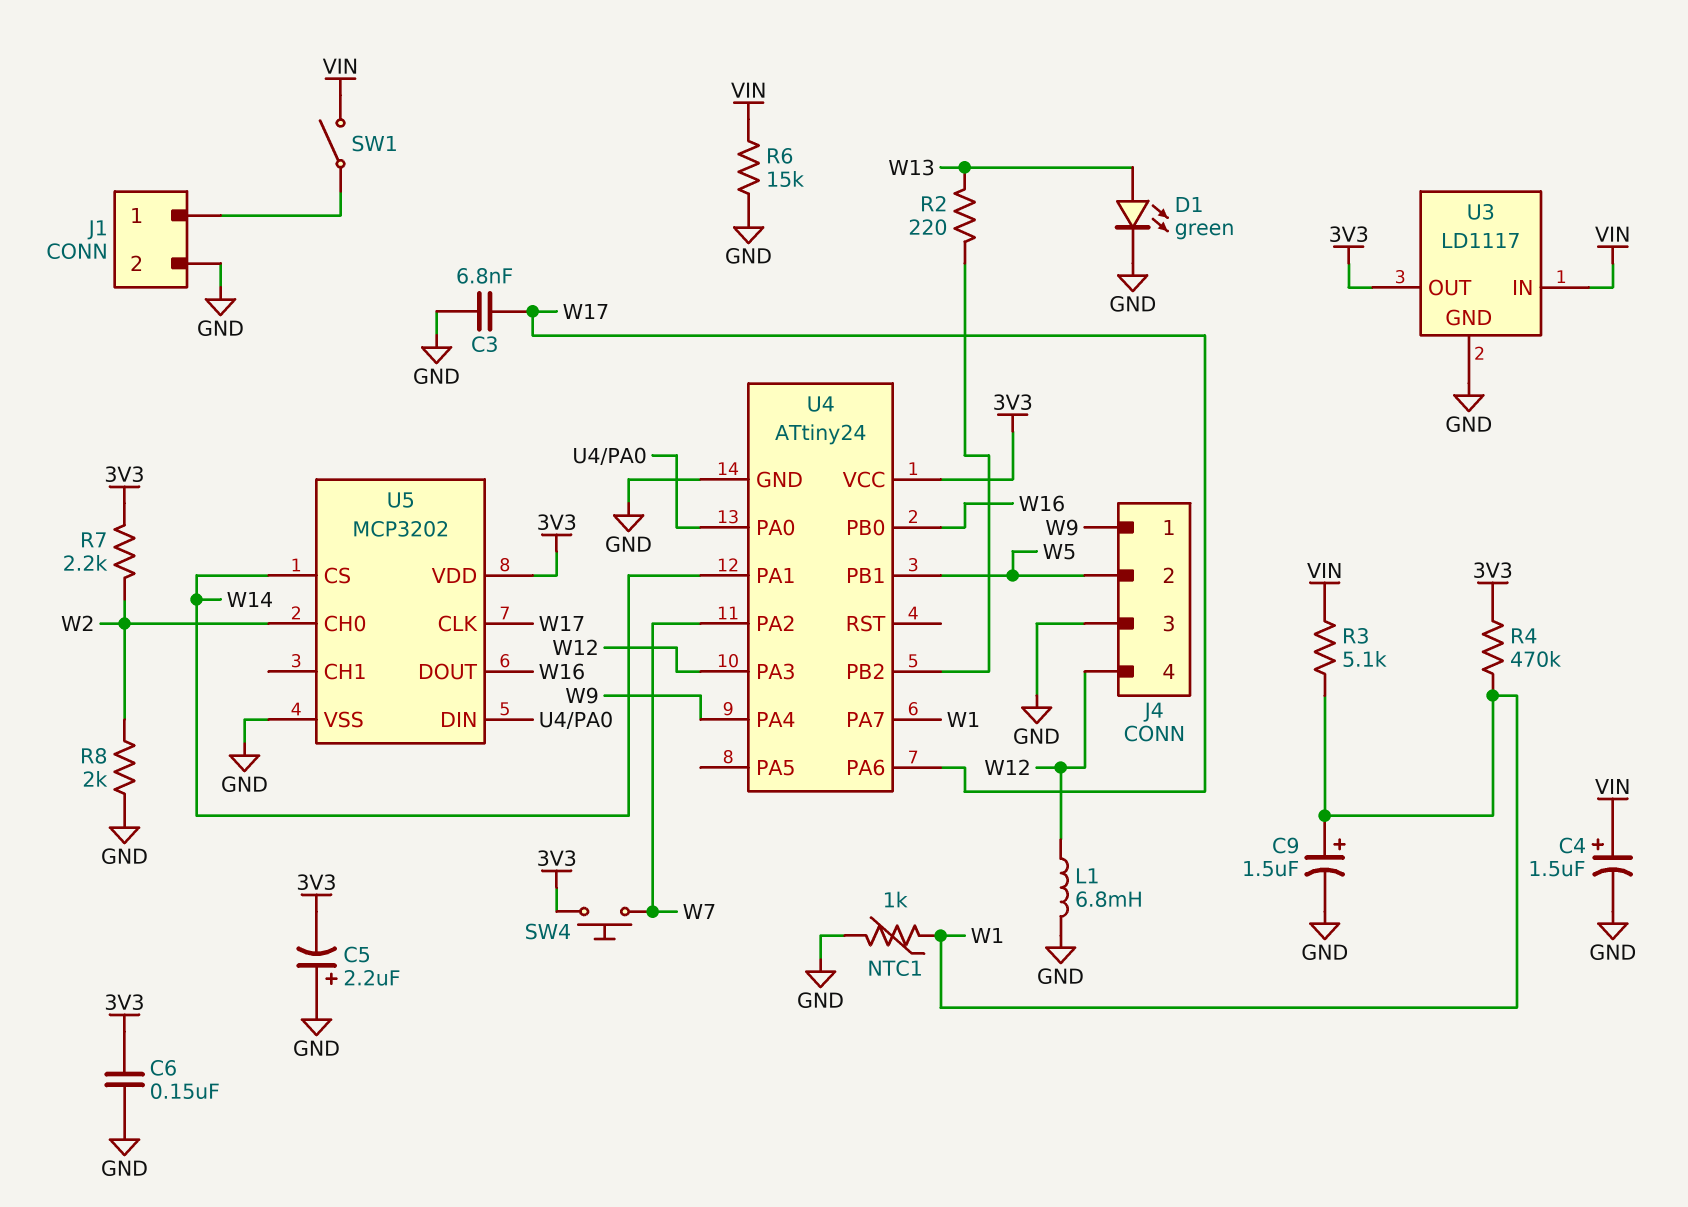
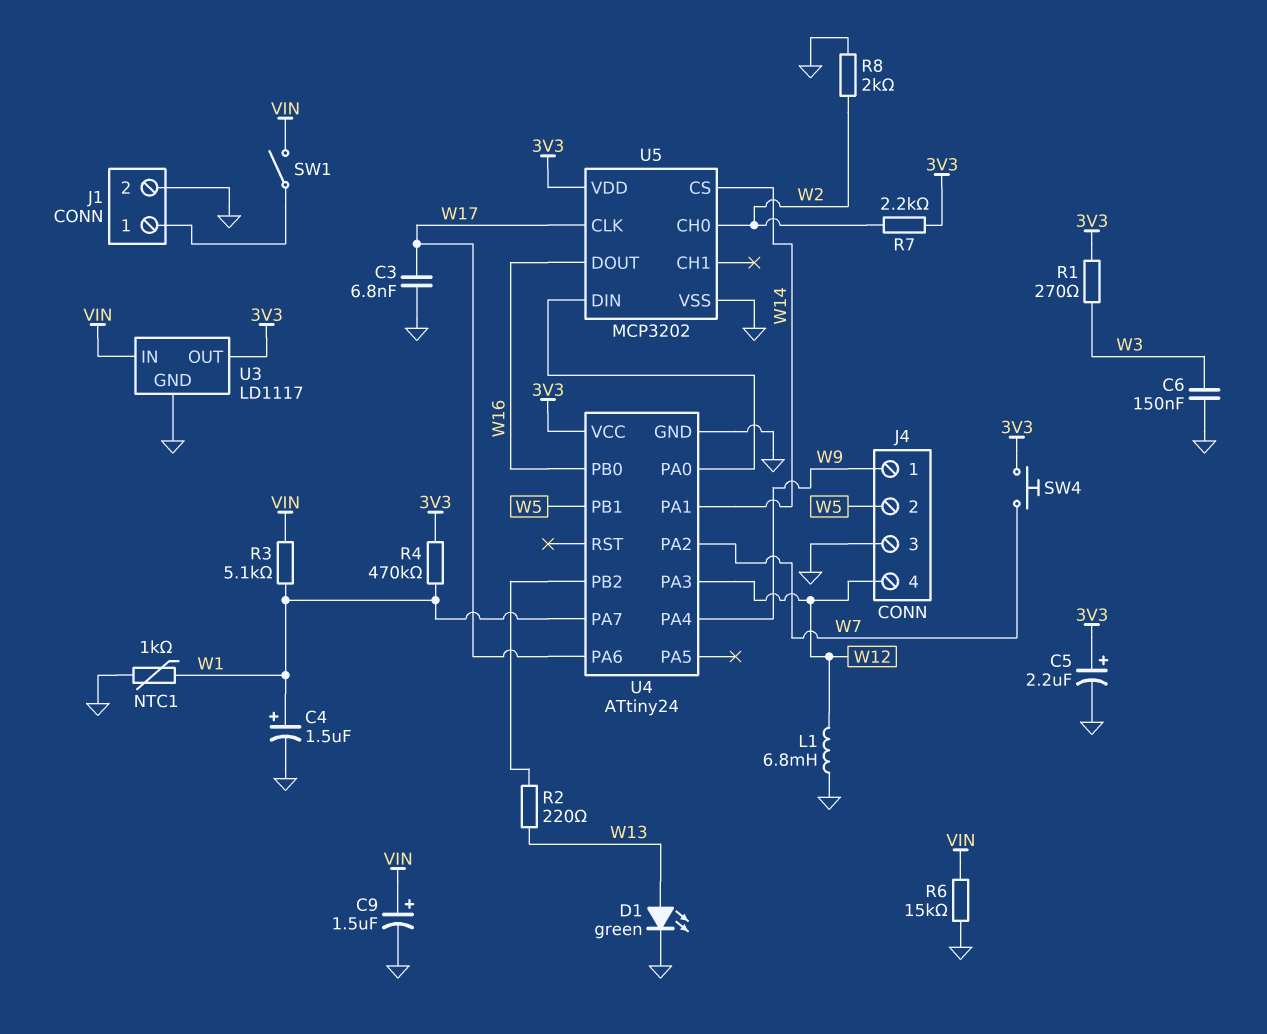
C4: 1.5uF (plus VIN, minus GND) -> 1.5uF (plus W1, minus GND)
C5: 2.2uF (plus GND, minus 3V3) -> 2.2uF (plus 3V3, minus GND)
C6: 150nF (3V3, GND) -> 150nF (GND, W3)
C9: 1.5uF (plus W1, minus GND) -> 1.5uF (plus VIN, minus GND)
R1: none -> 270 (3V3, W3)

